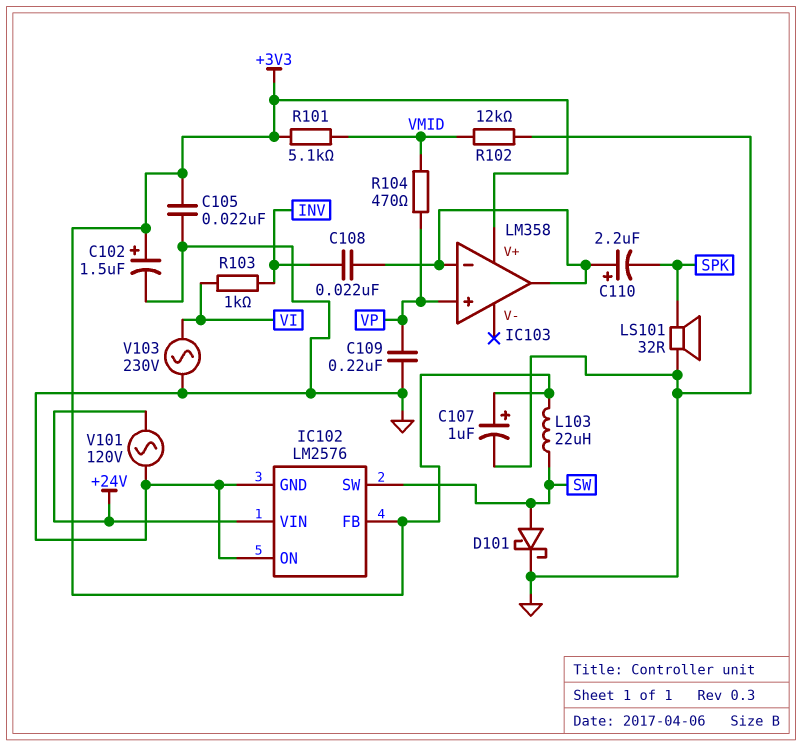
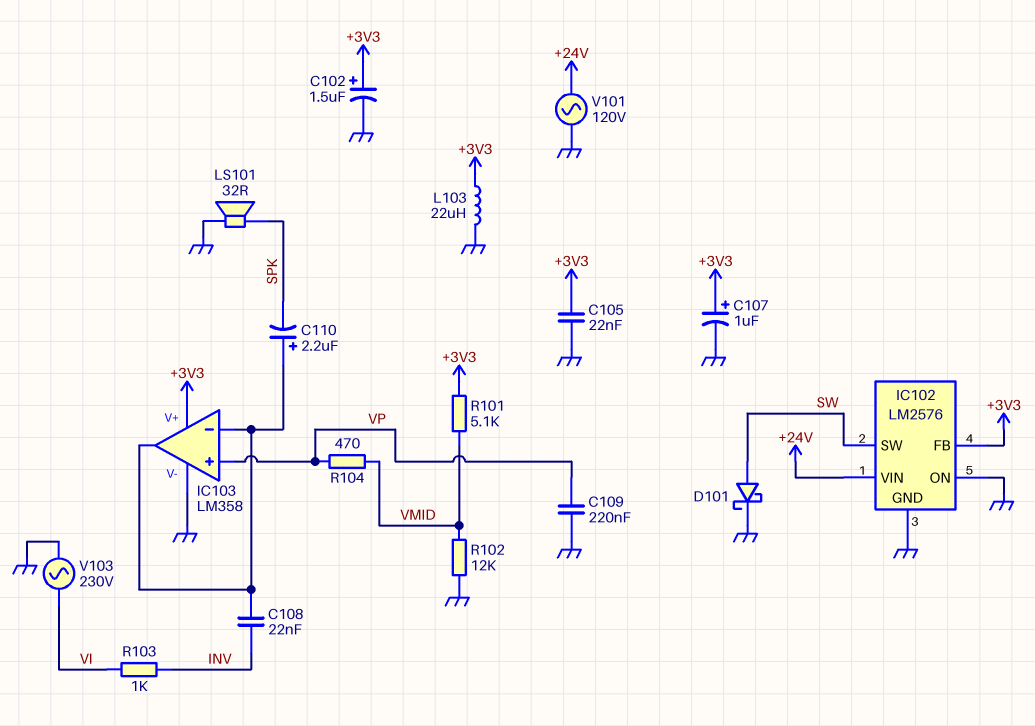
IC103 pin V-: none -> GND
L103: 22uH (+3V3, SW) -> 22uH (+3V3, GND)

